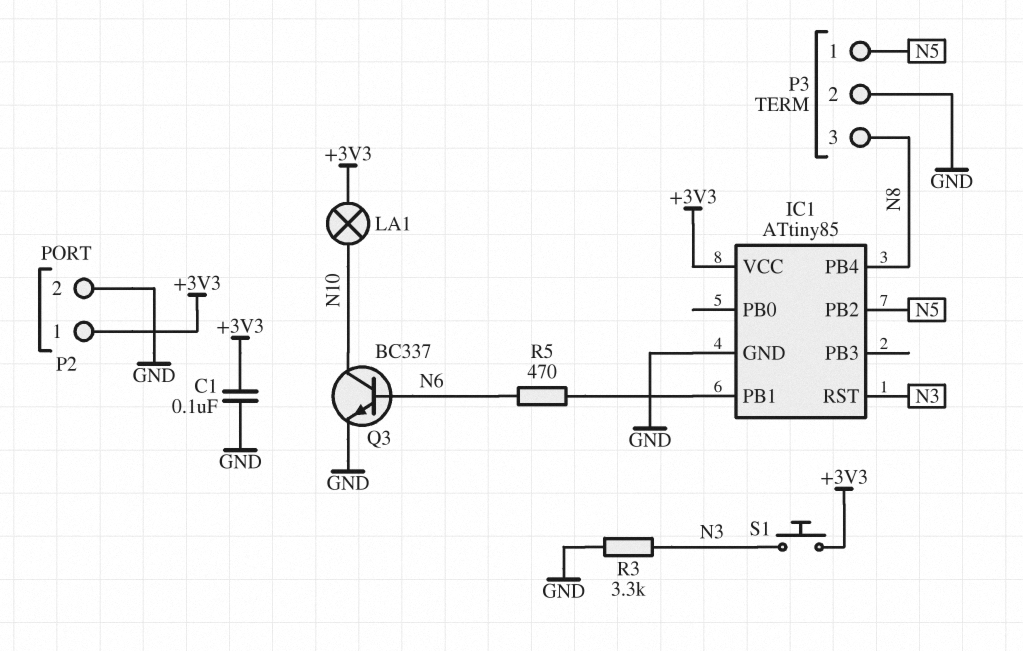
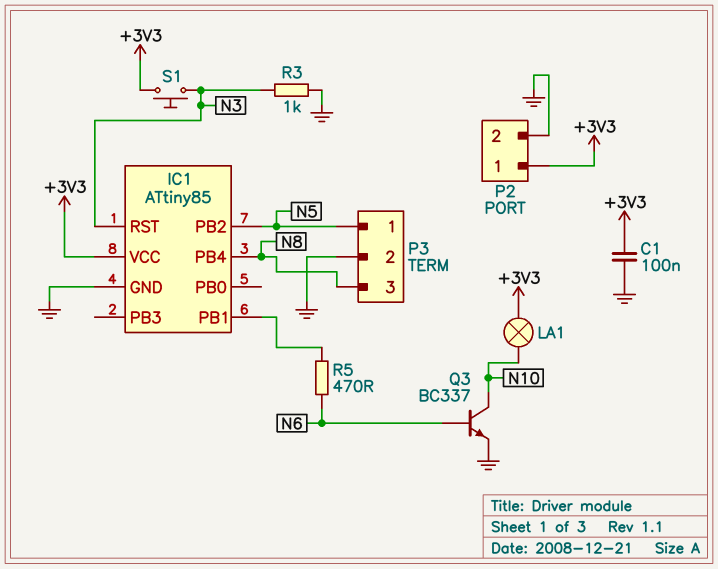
R3: 3.3k (GND, N3) -> 1k (GND, N3)

